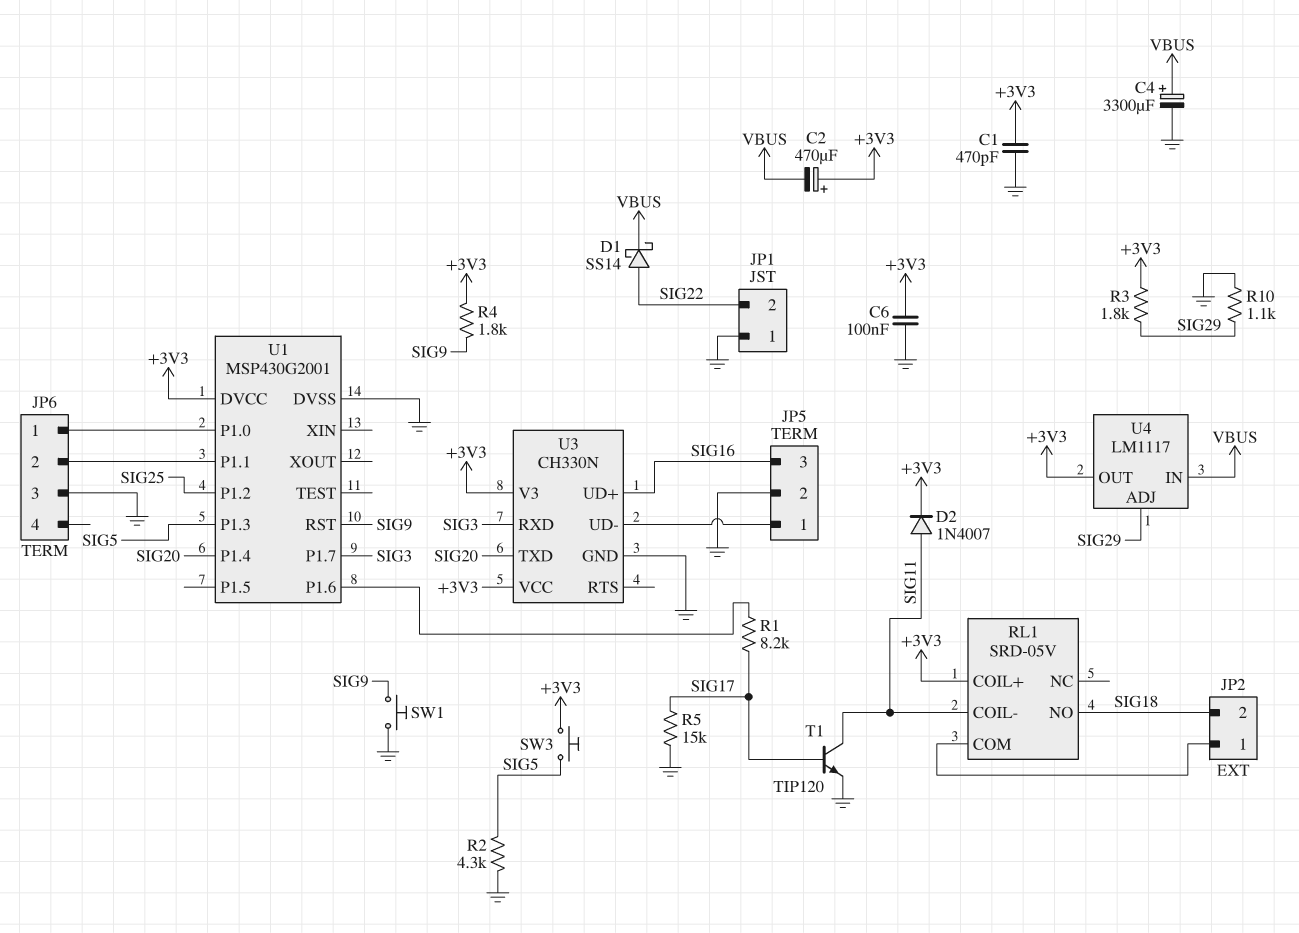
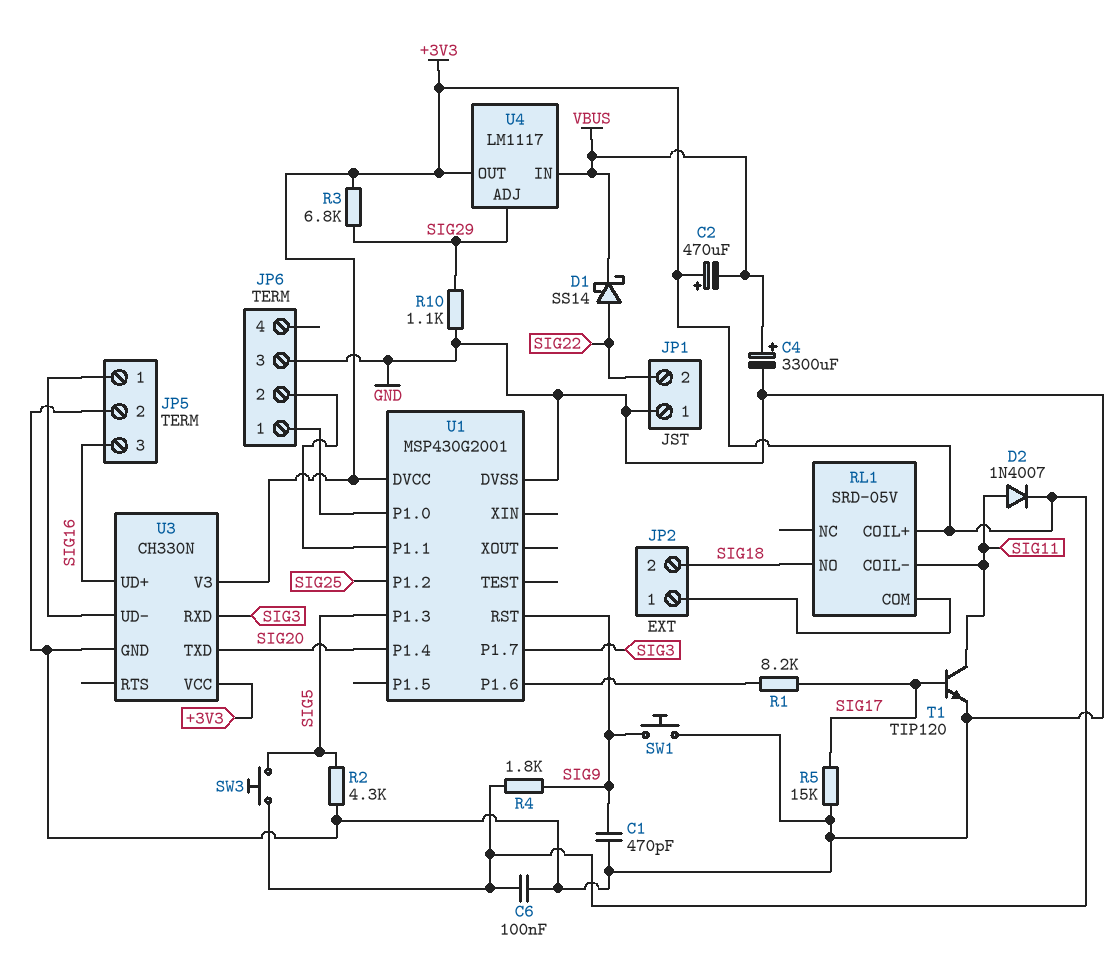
C1: 470pF (+3V3, GND) -> 470pF (GND, SIG9)
R3: 1.8k (+3V3, SIG29) -> 6.8k (+3V3, SIG29)

